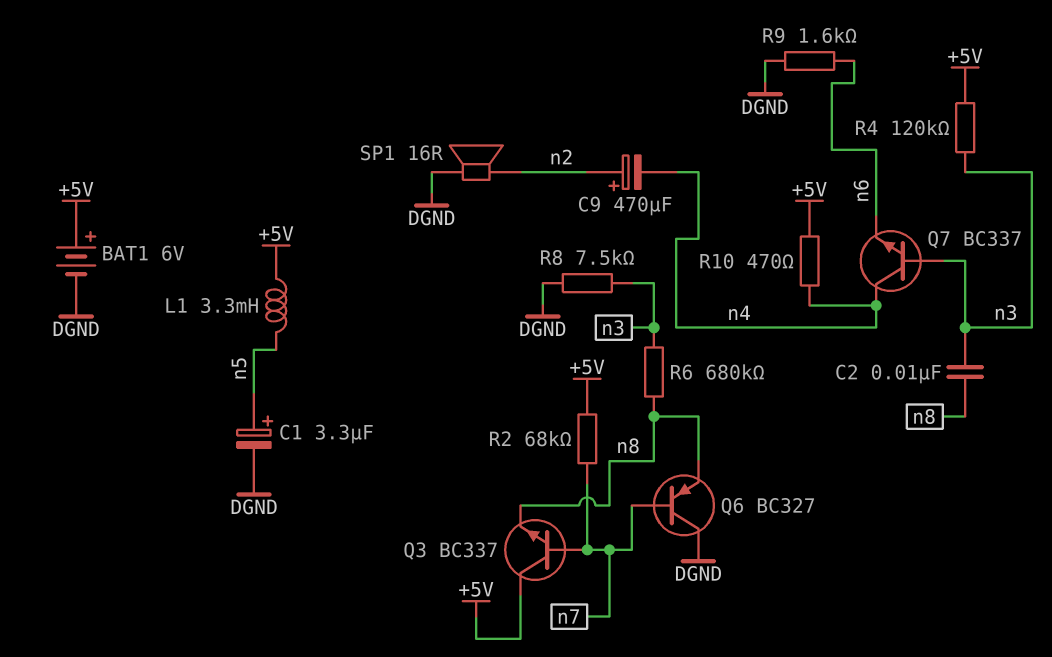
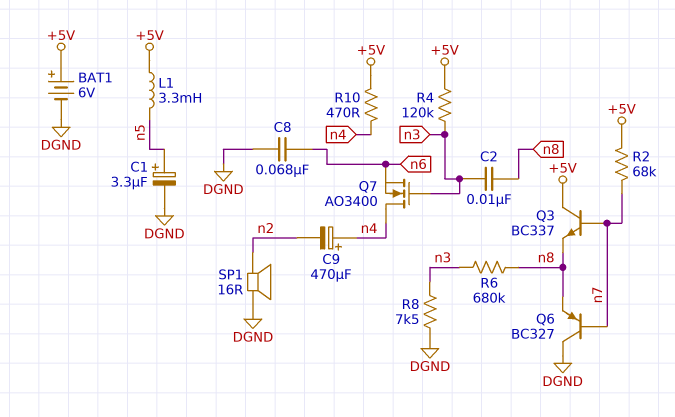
C8: none -> 68nF (DGND, n6)
C9: 470uF (plus n2, minus n4) -> 470uF (plus n4, minus n2)
Q7: NPN BC337 (B n3, C n4, E n6) -> NMOS AO3400 (G n3, D n4, S n6)
R9: 1.6k (DGND, n6) -> none

